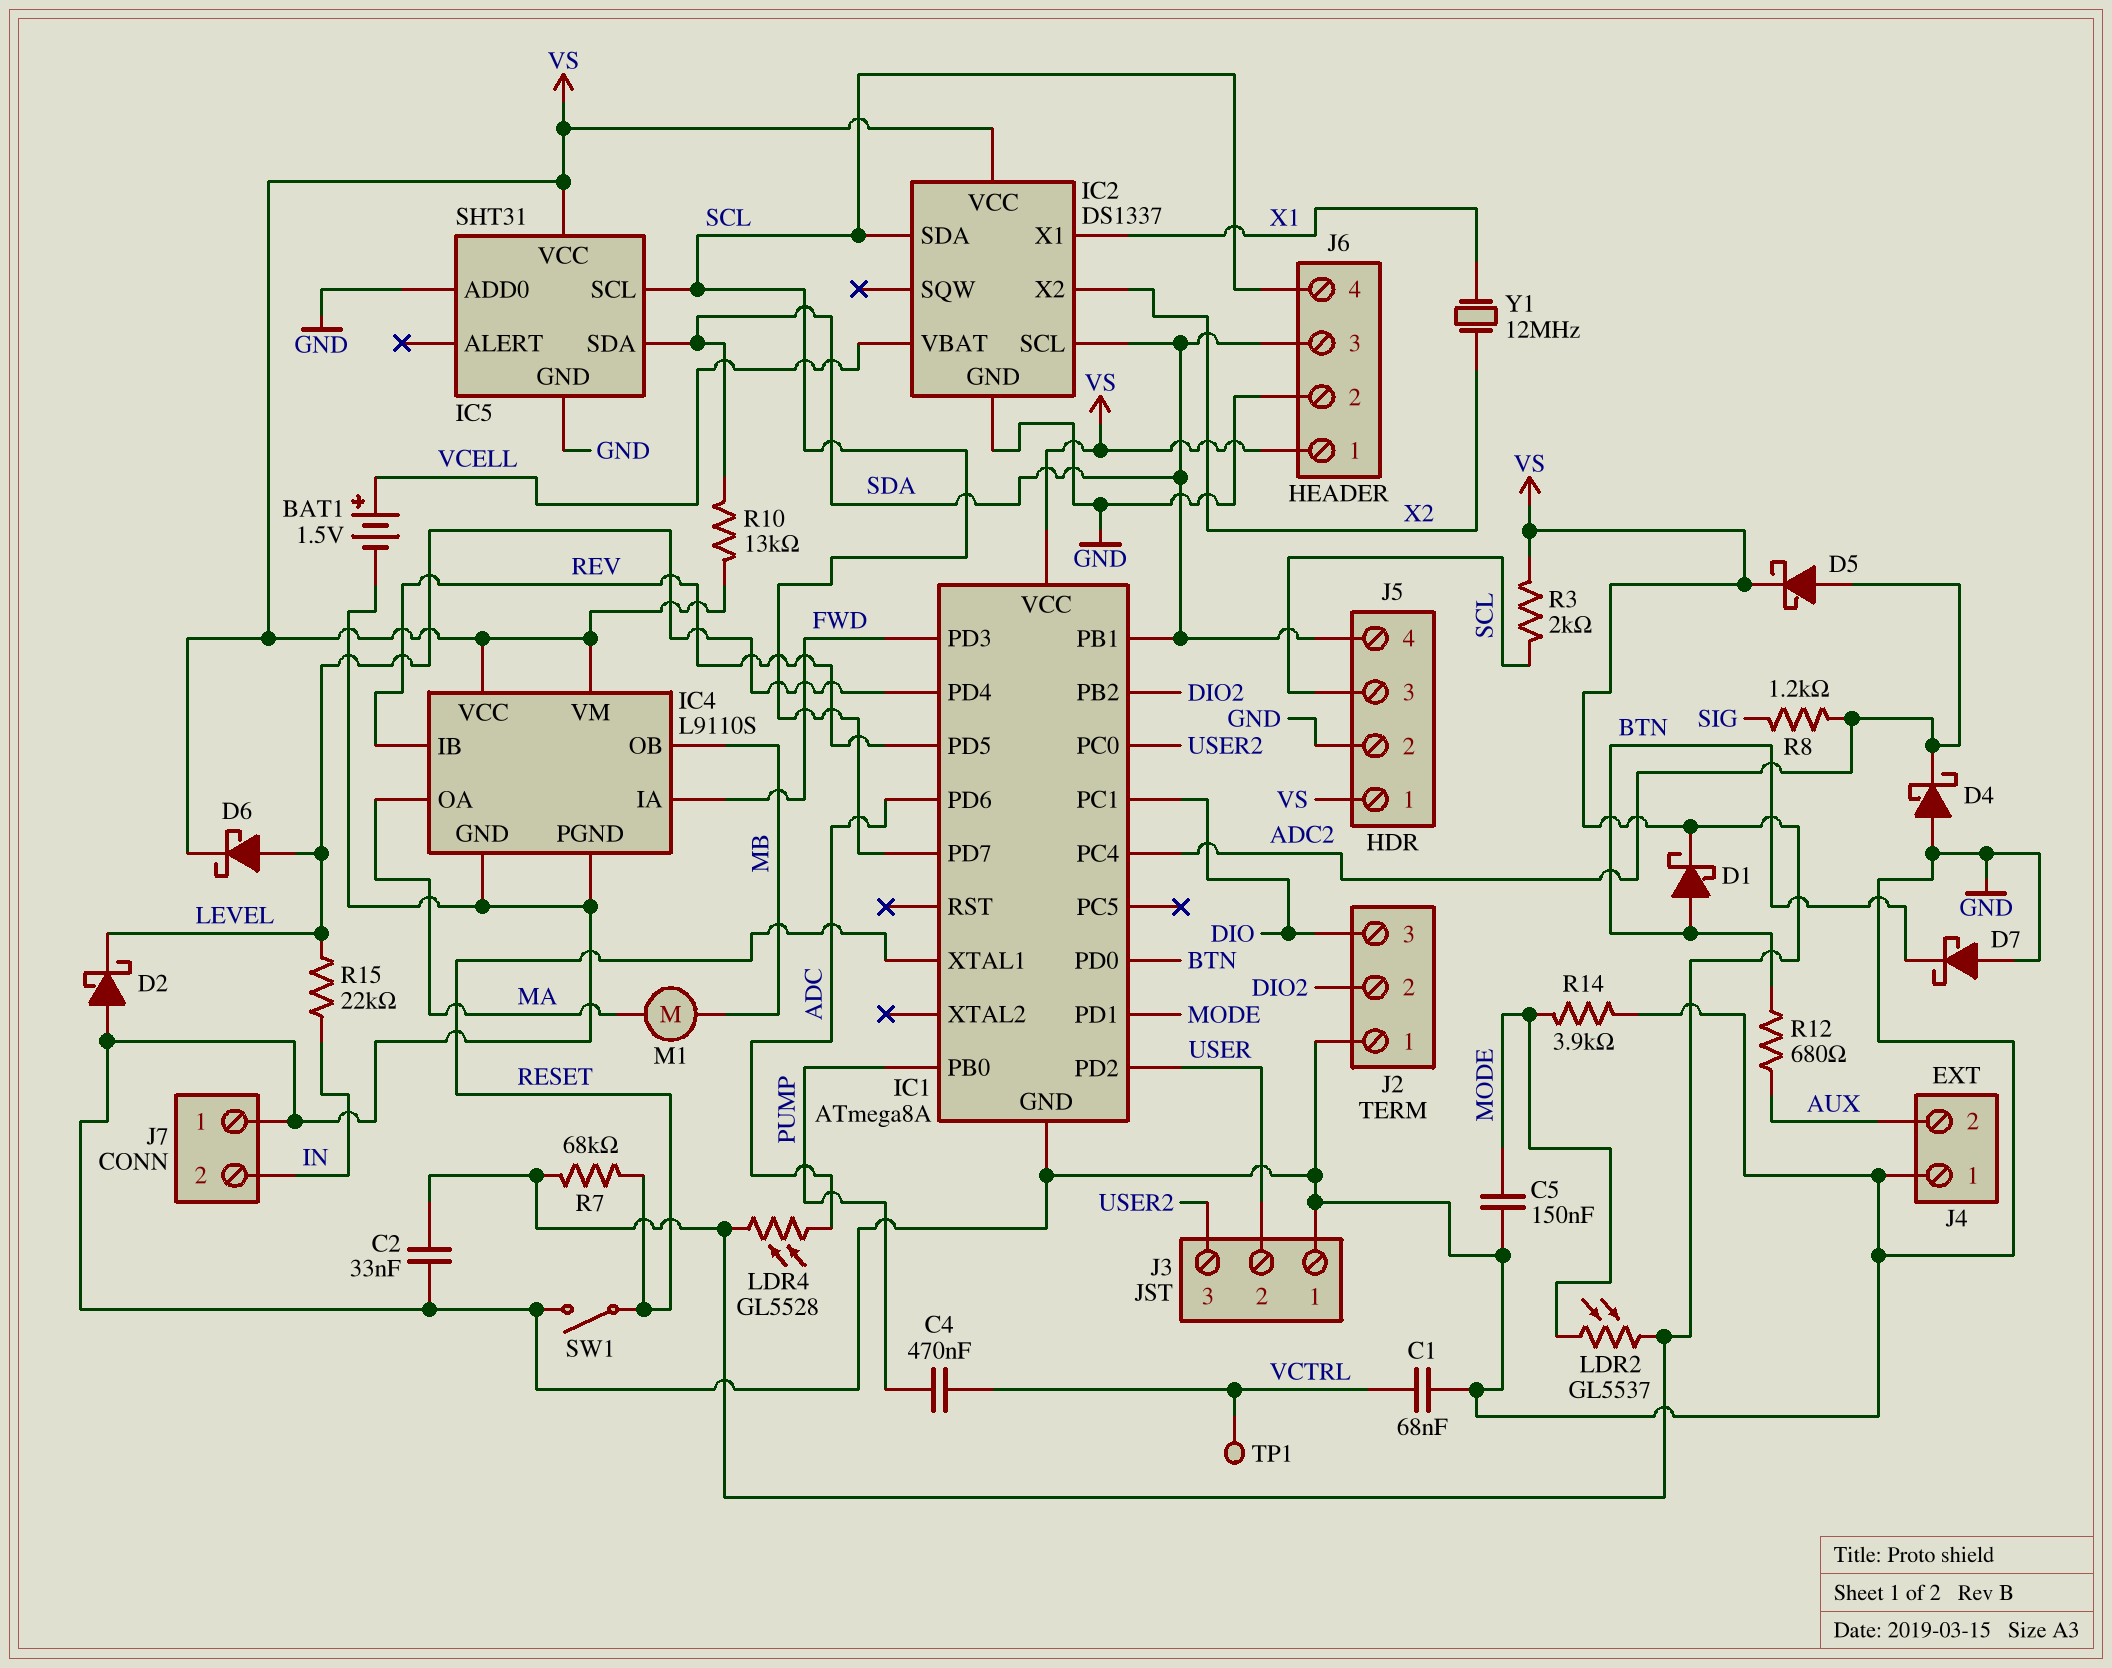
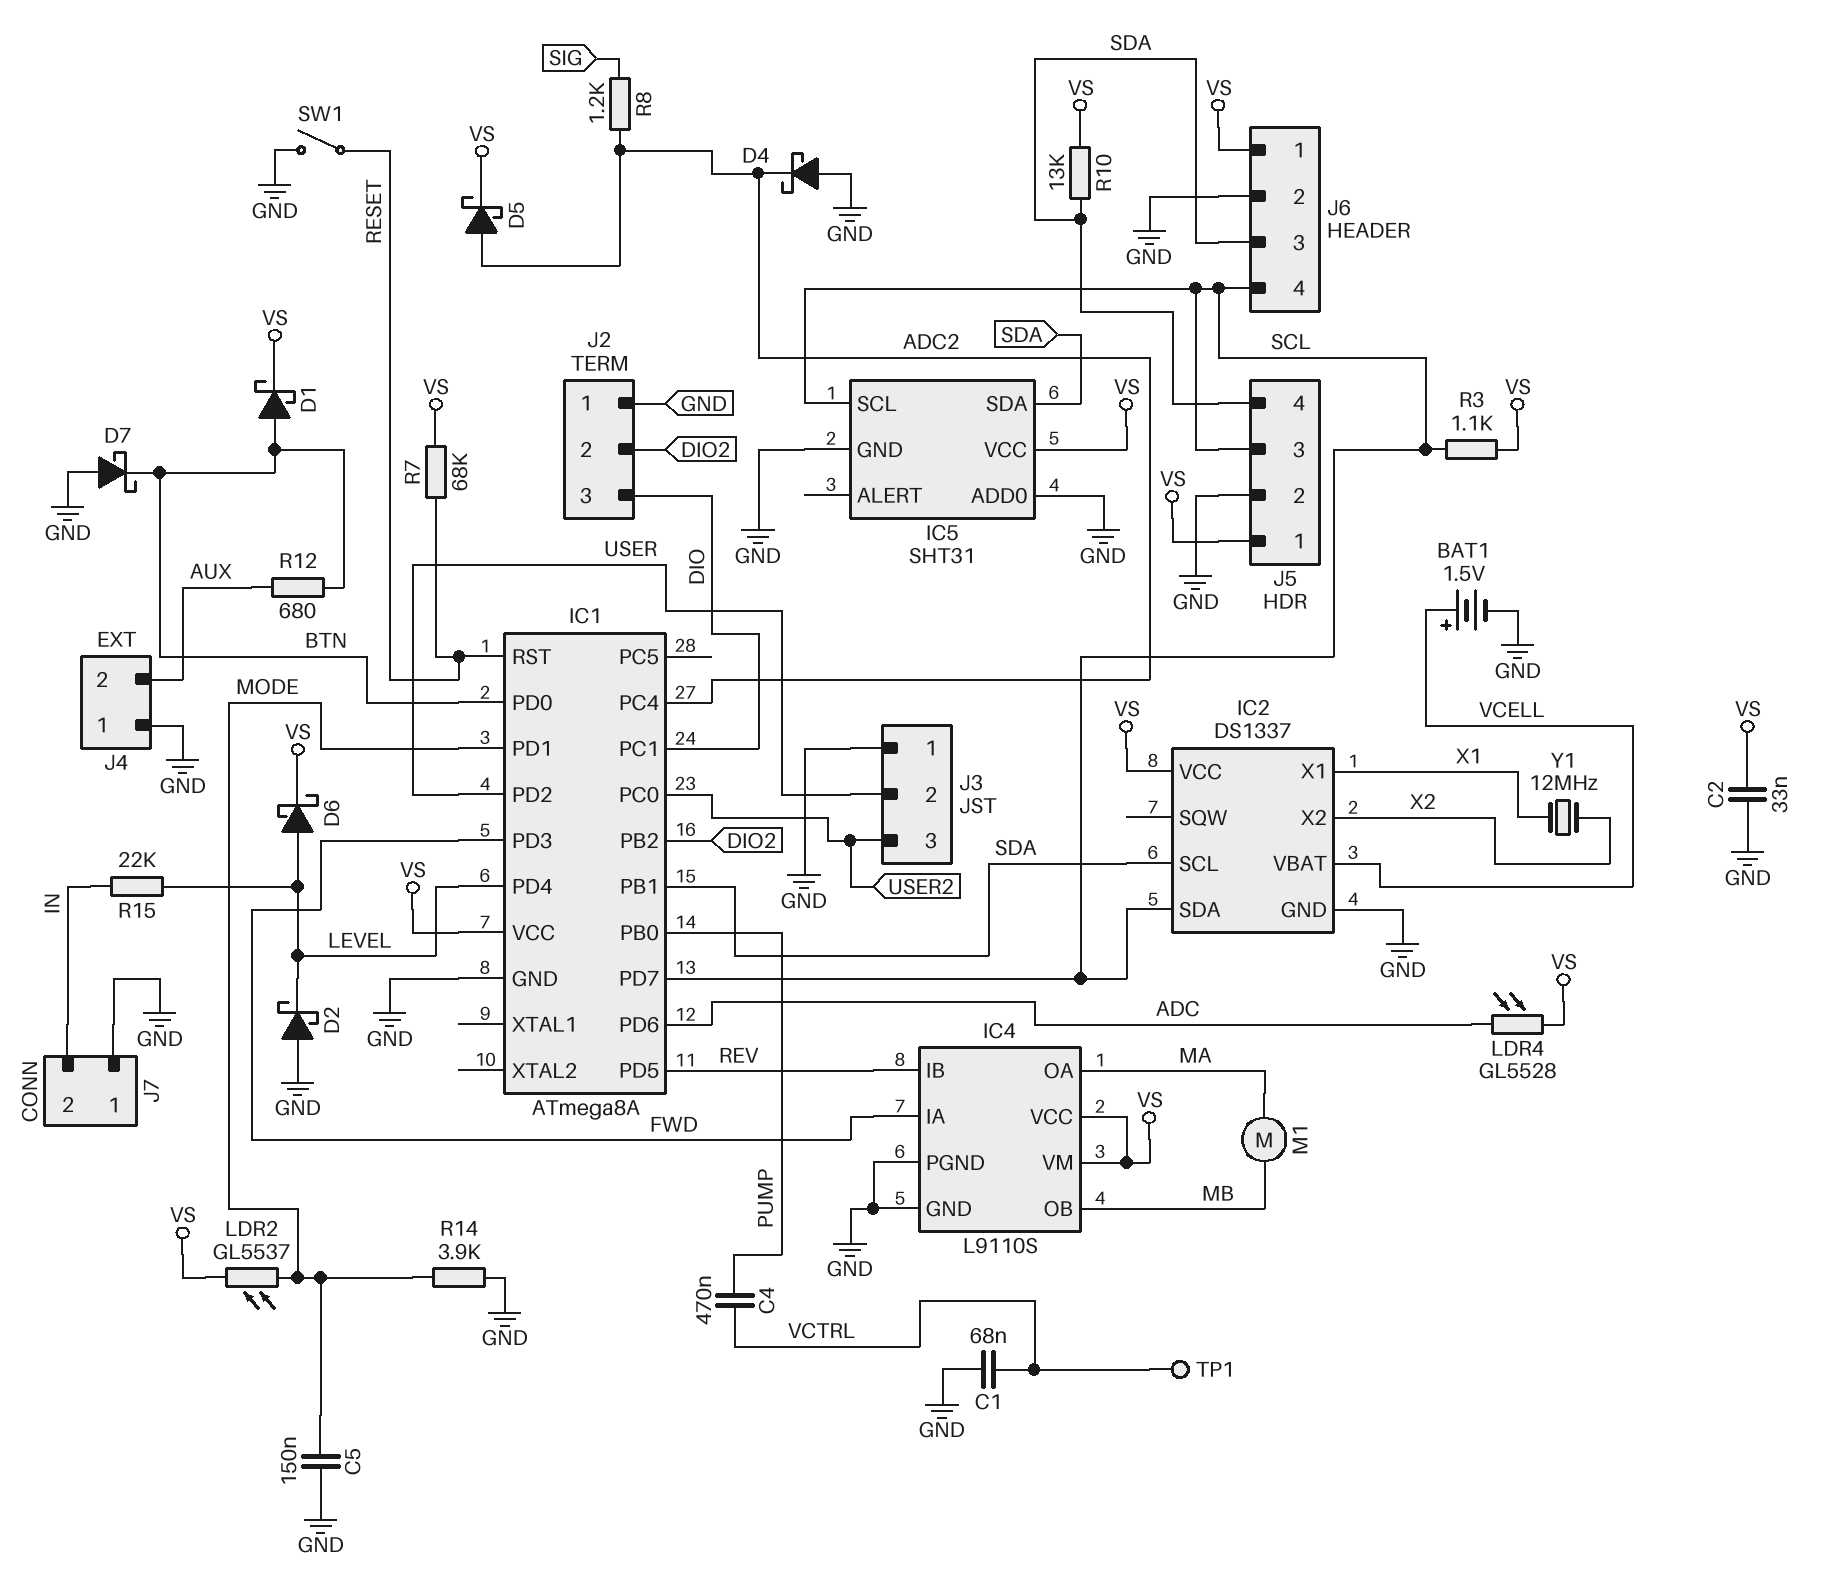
IC1 pin RST: none -> RESET
IC1 pin XTAL1: RESET -> none
R3: 2k (SCL, VS) -> 1.1k (SCL, VS)

